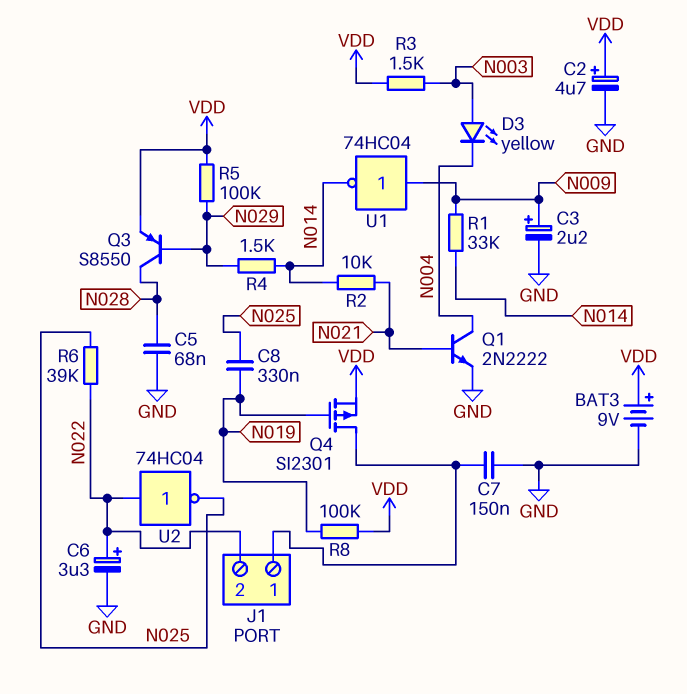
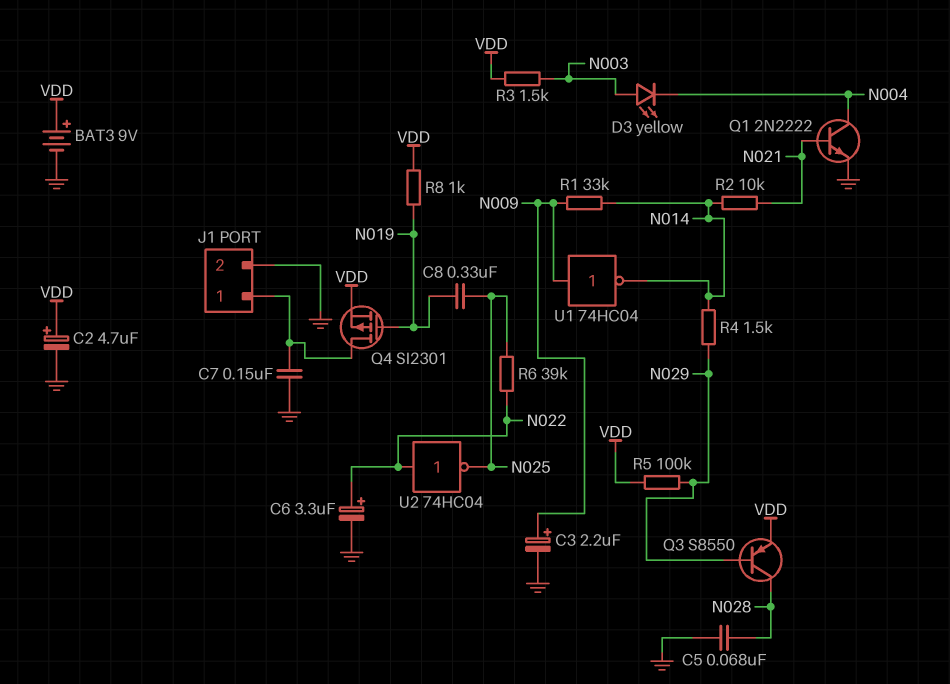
J1 pin 2: N022 -> GND
R8: 100k (N019, VDD) -> 1k (N019, VDD)

